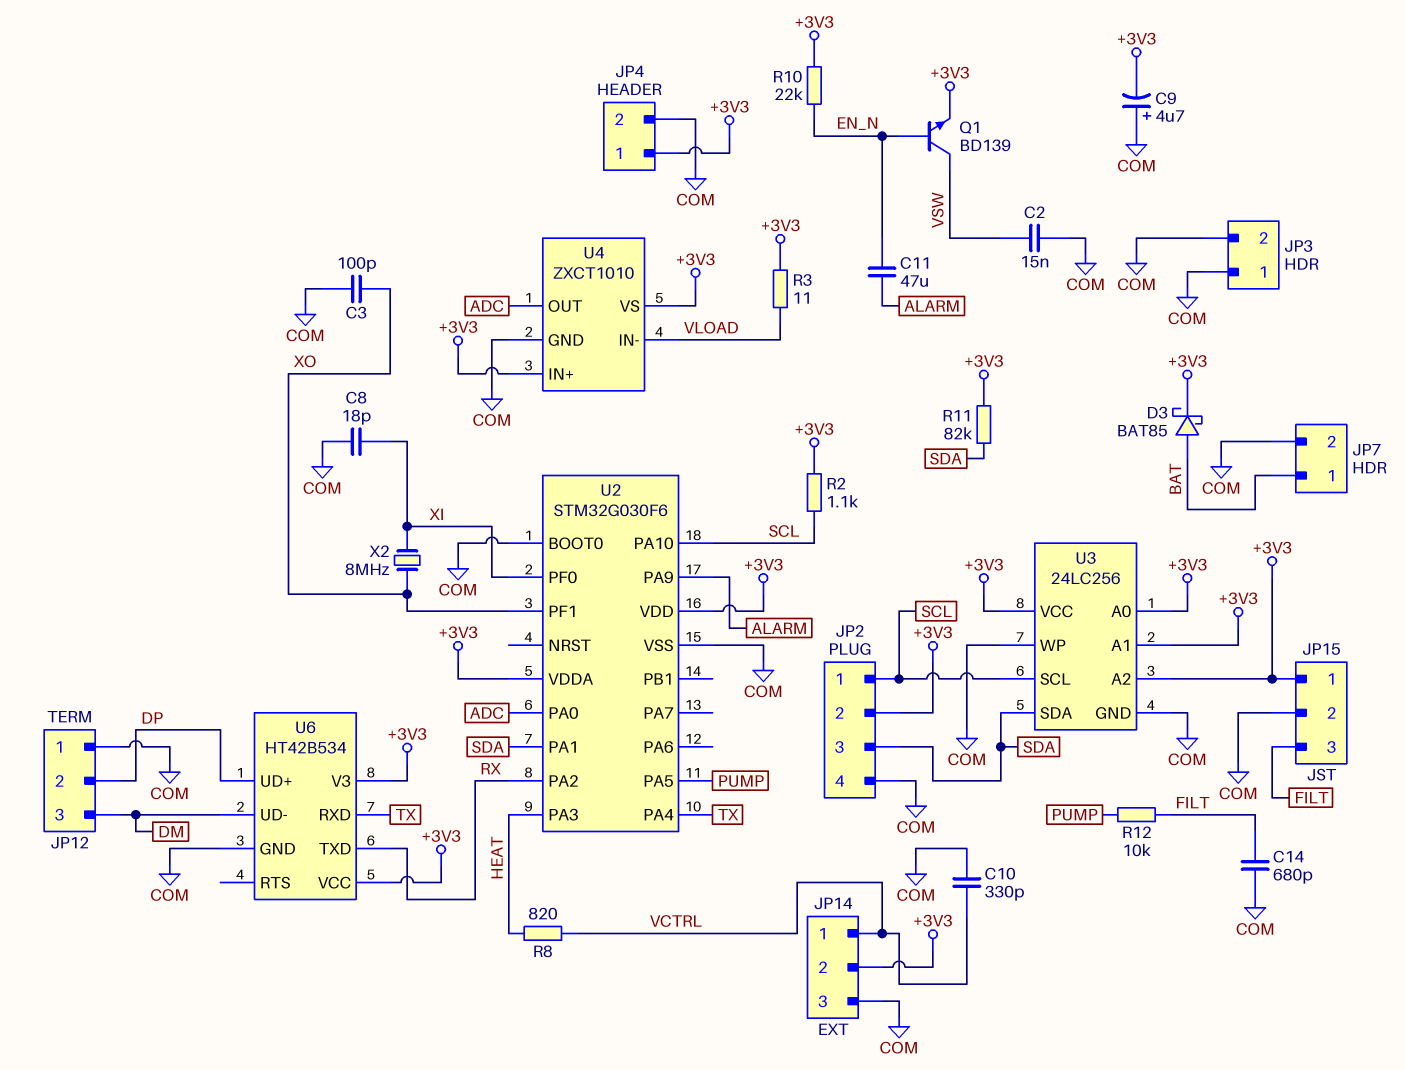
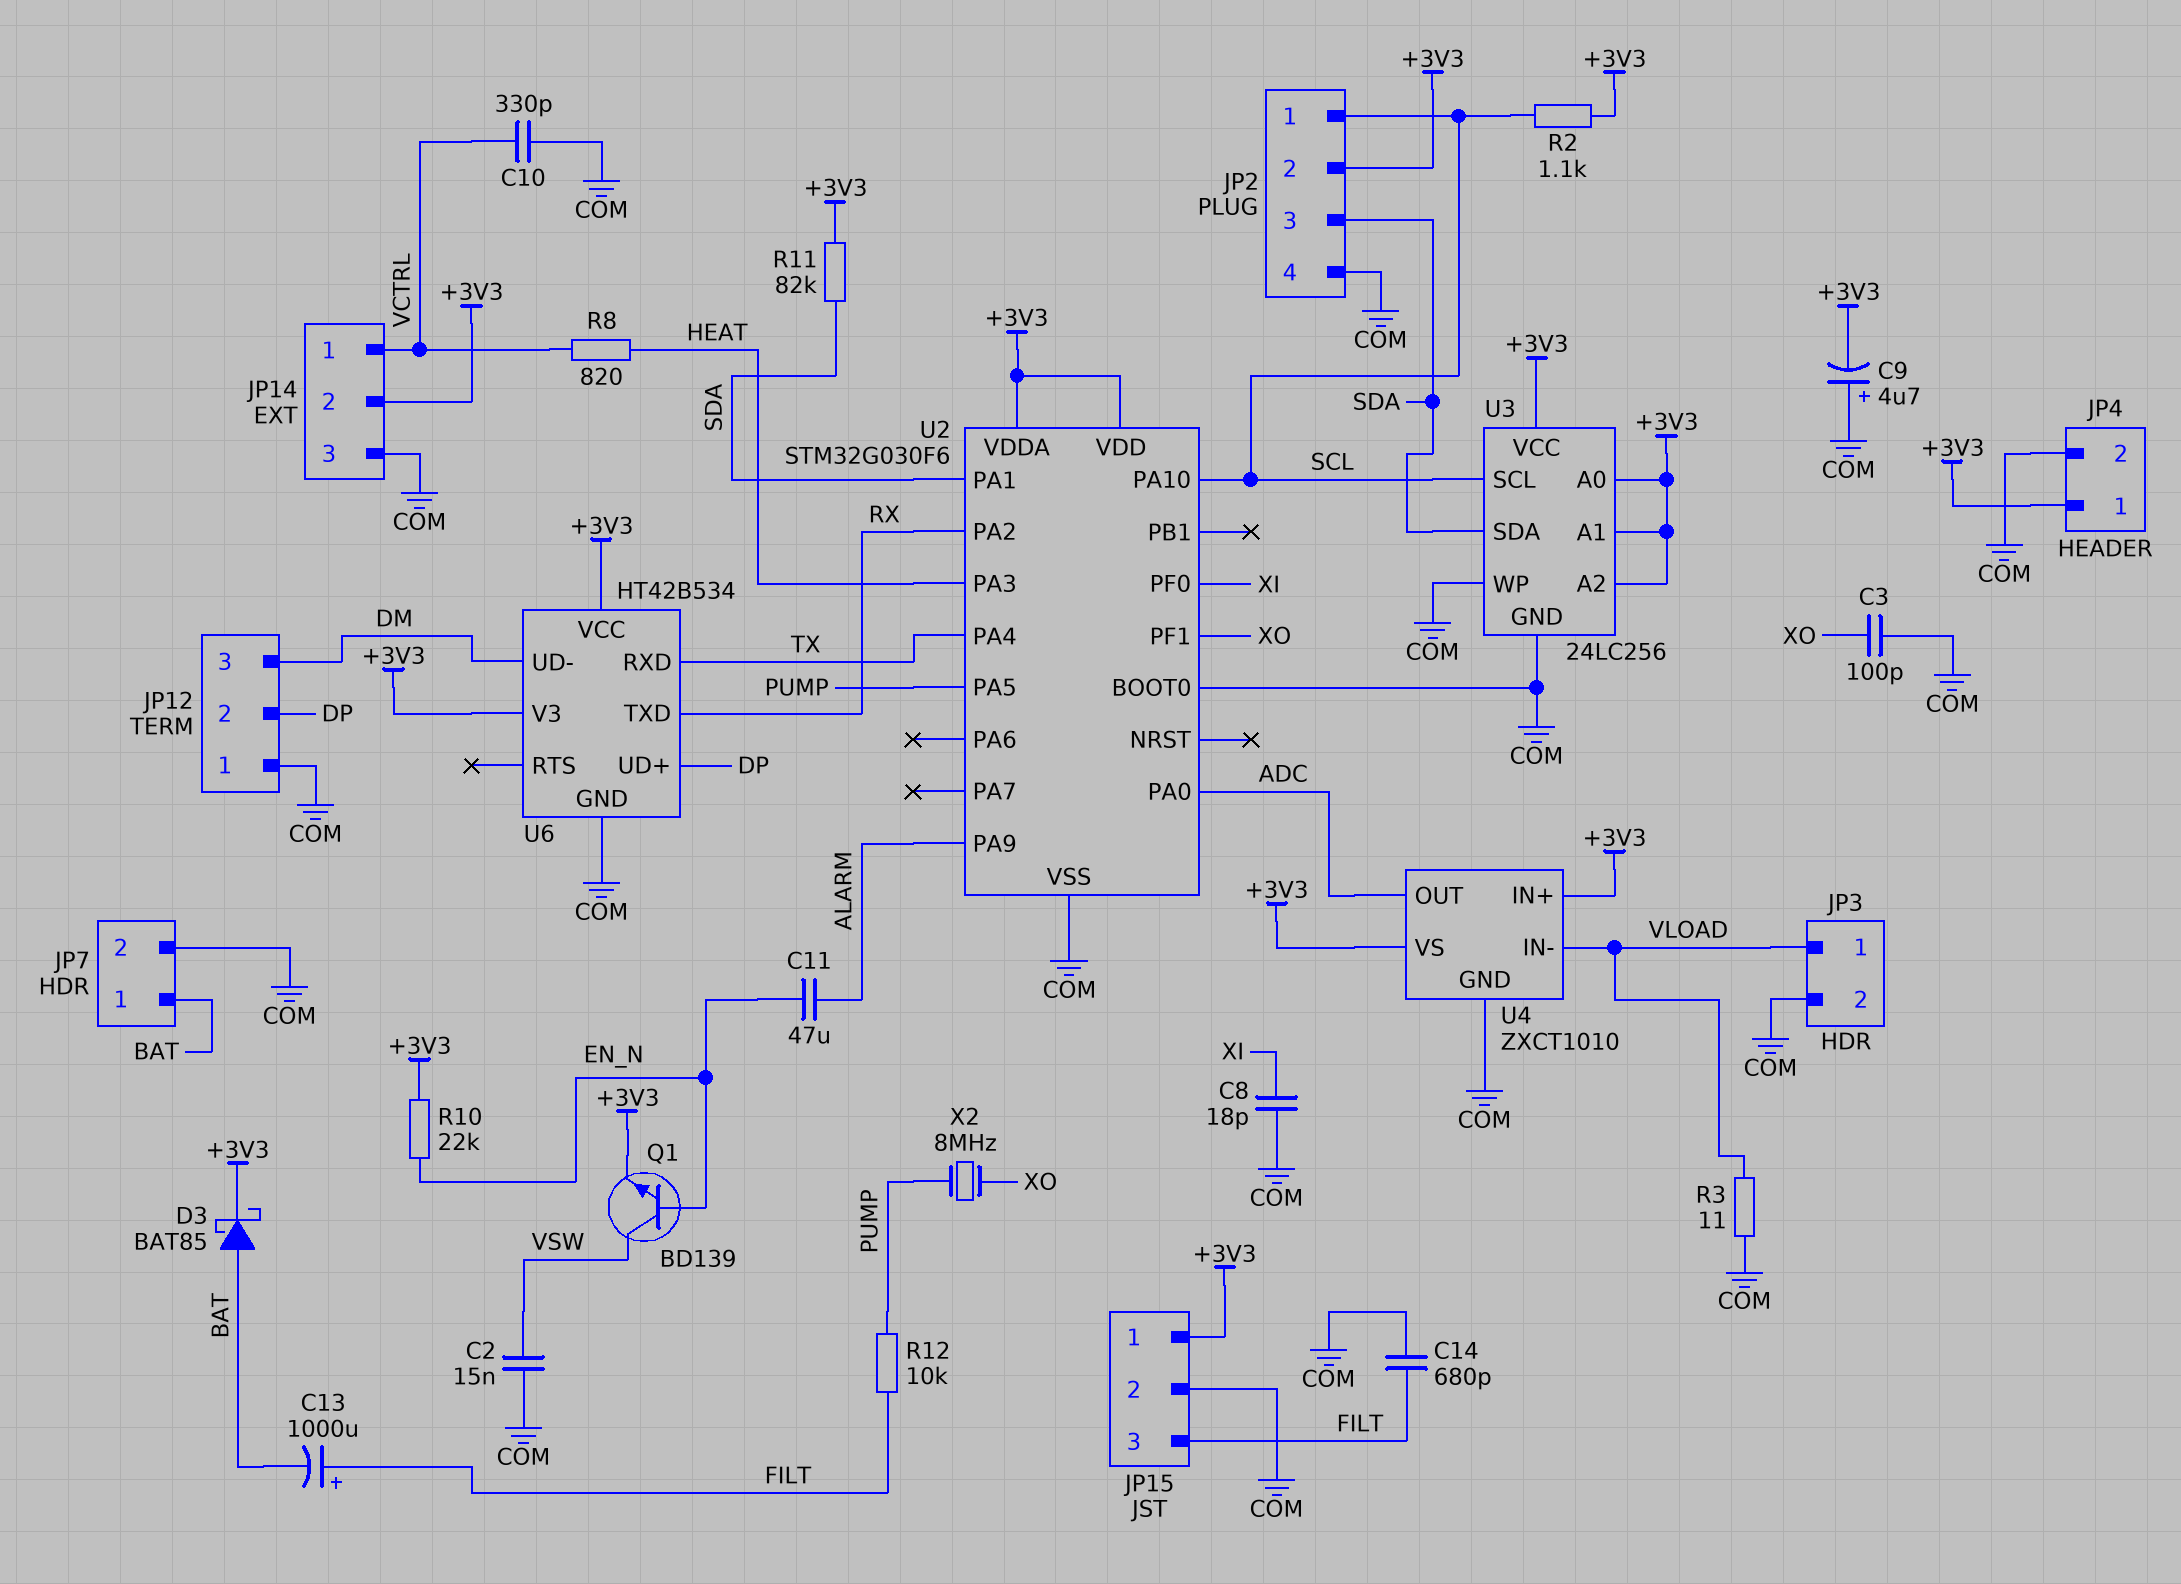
C13: none -> 1000uF (plus FILT, minus BAT)
JP3 pin 1: COM -> VLOAD
R3: 11 (+3V3, VLOAD) -> 11 (COM, VLOAD)
X2: 8MHz (XI, XO) -> 8MHz (PUMP, XO)

